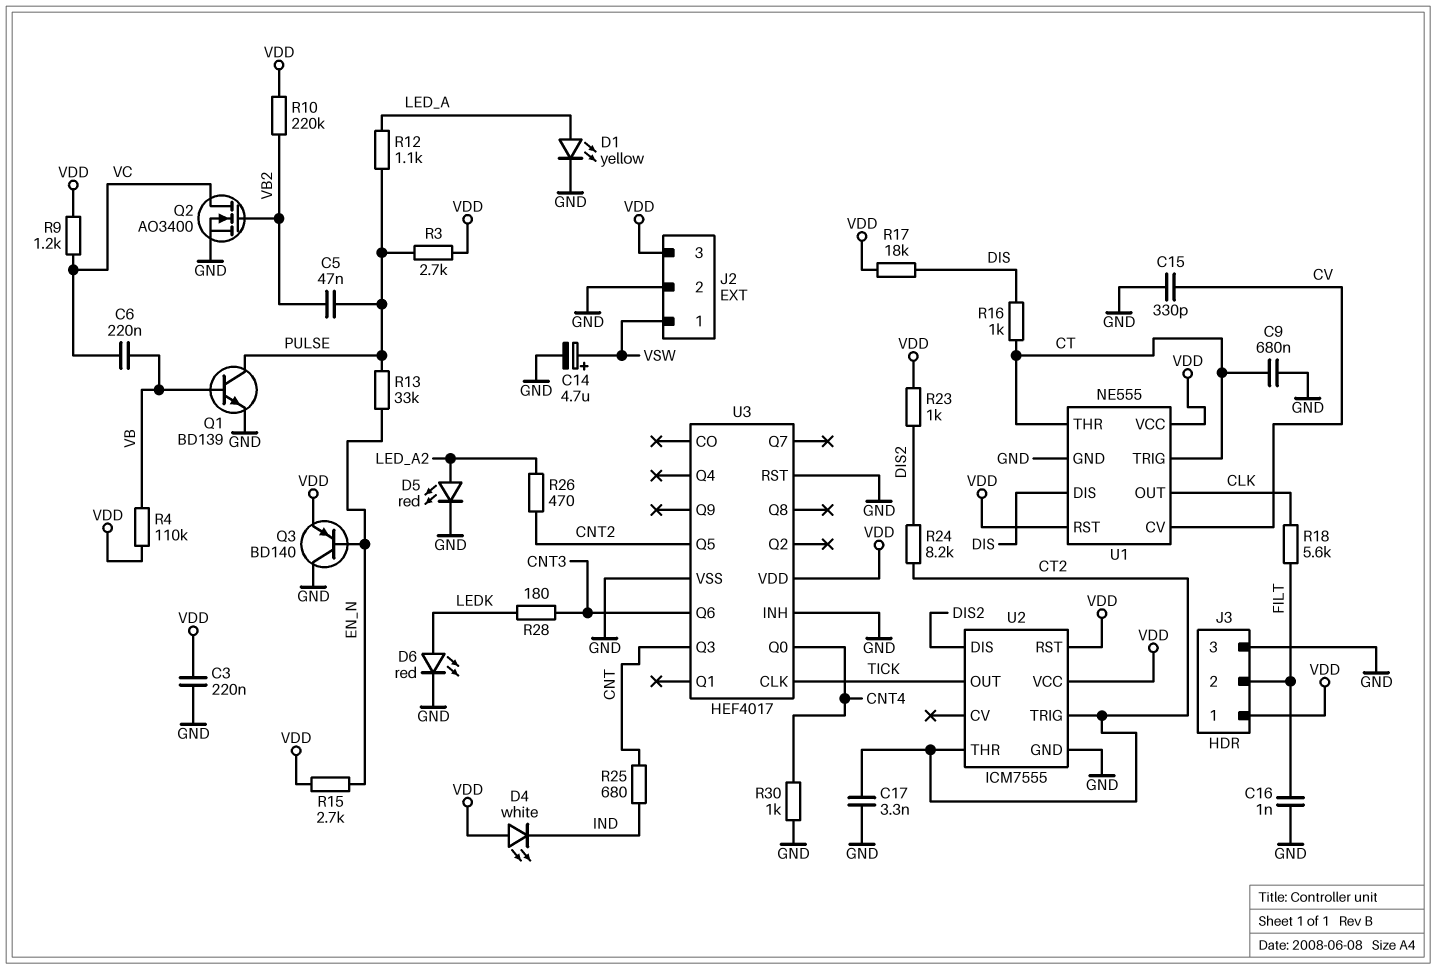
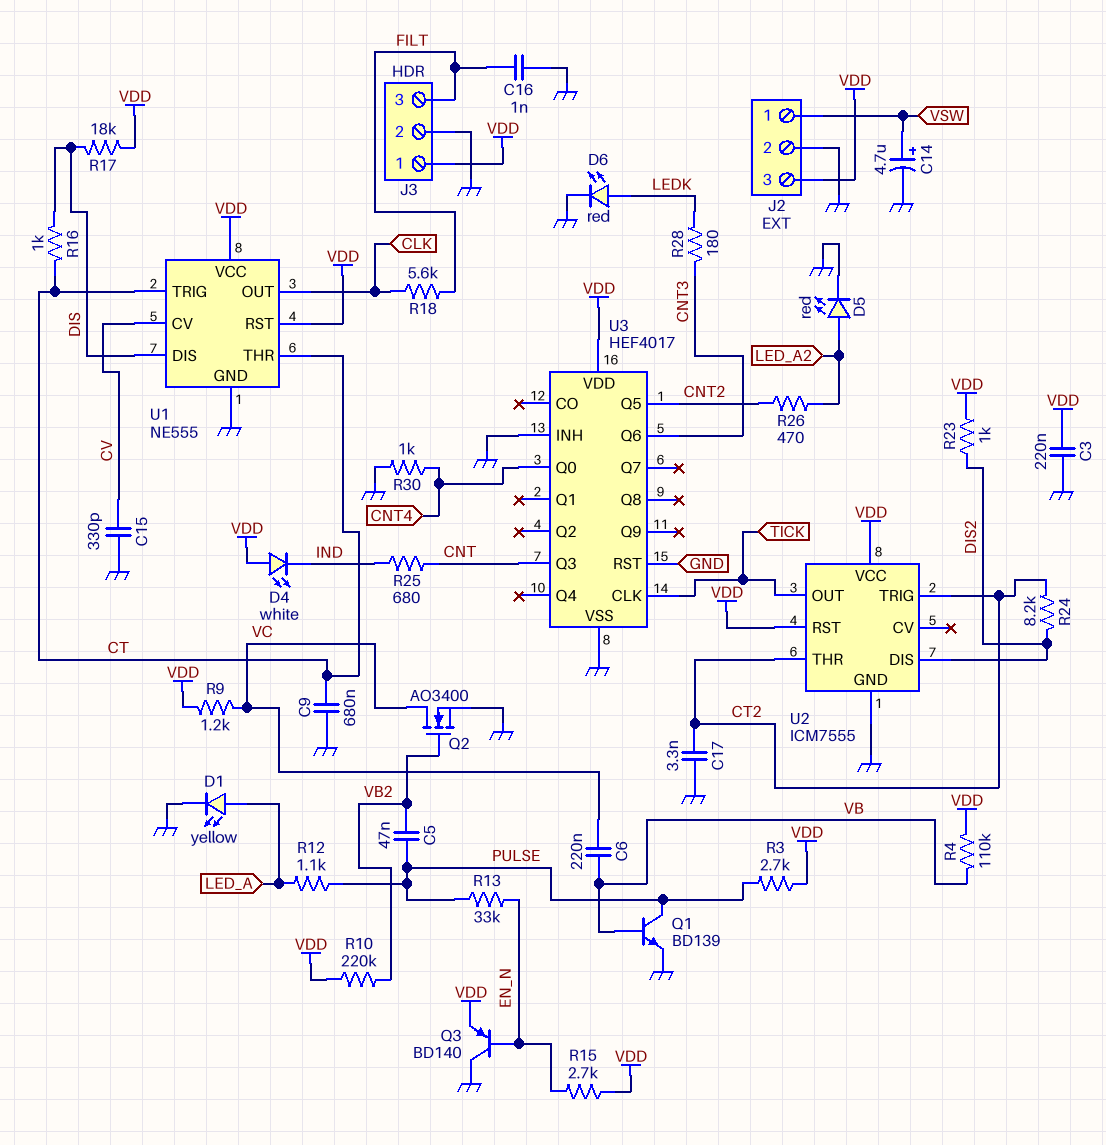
J3 pin 2: FILT -> GND
J3 pin 3: GND -> FILT

